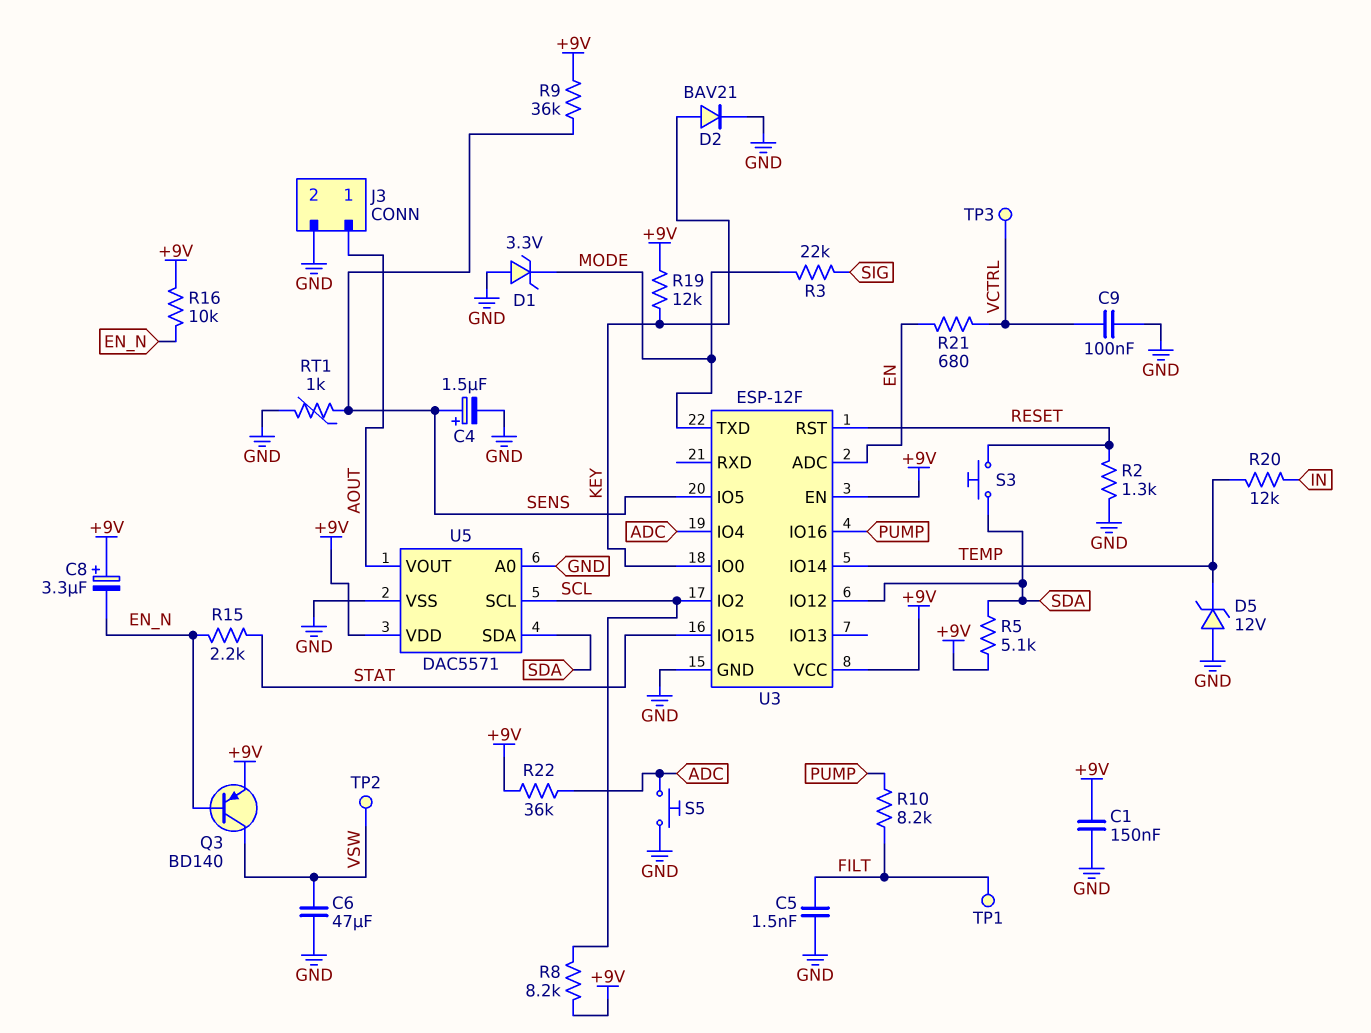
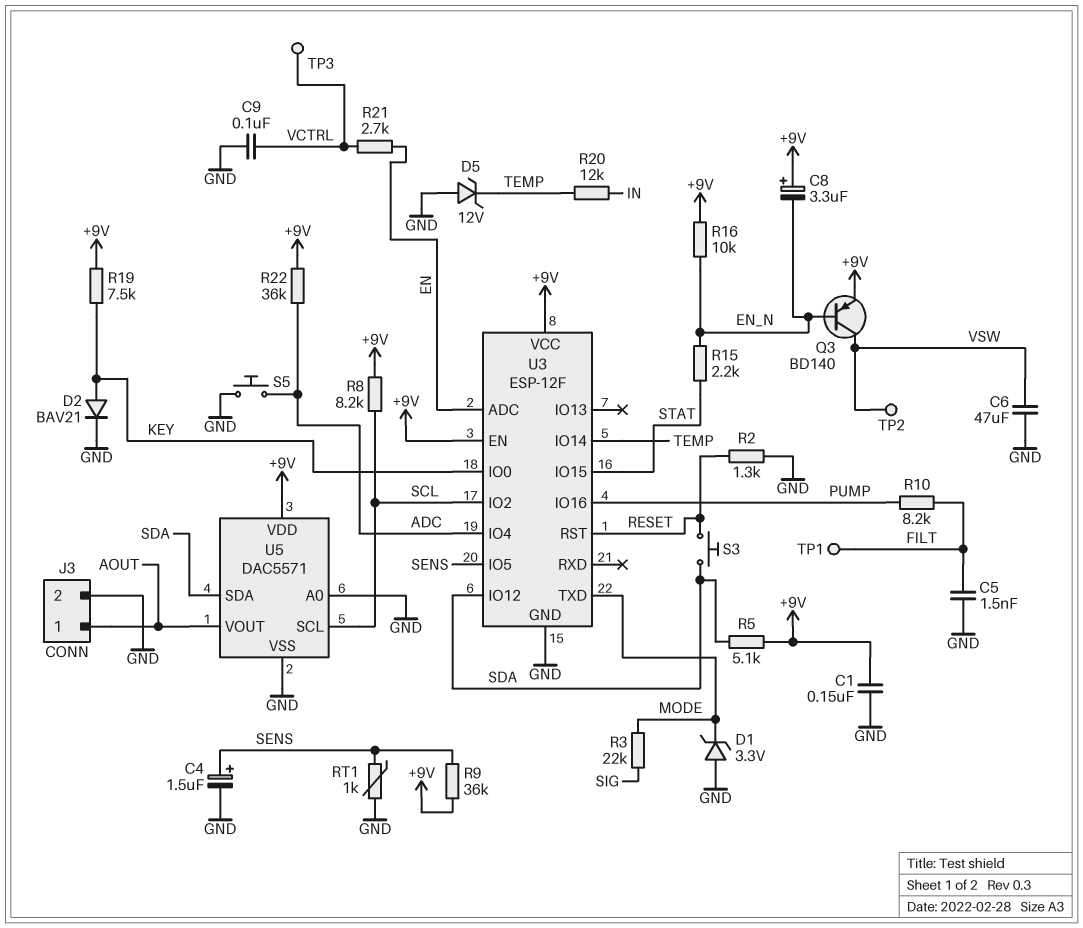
R19: 12k (+9V, KEY) -> 7.5k (+9V, KEY)
R21: 680 (EN, VCTRL) -> 2.7k (EN, VCTRL)

